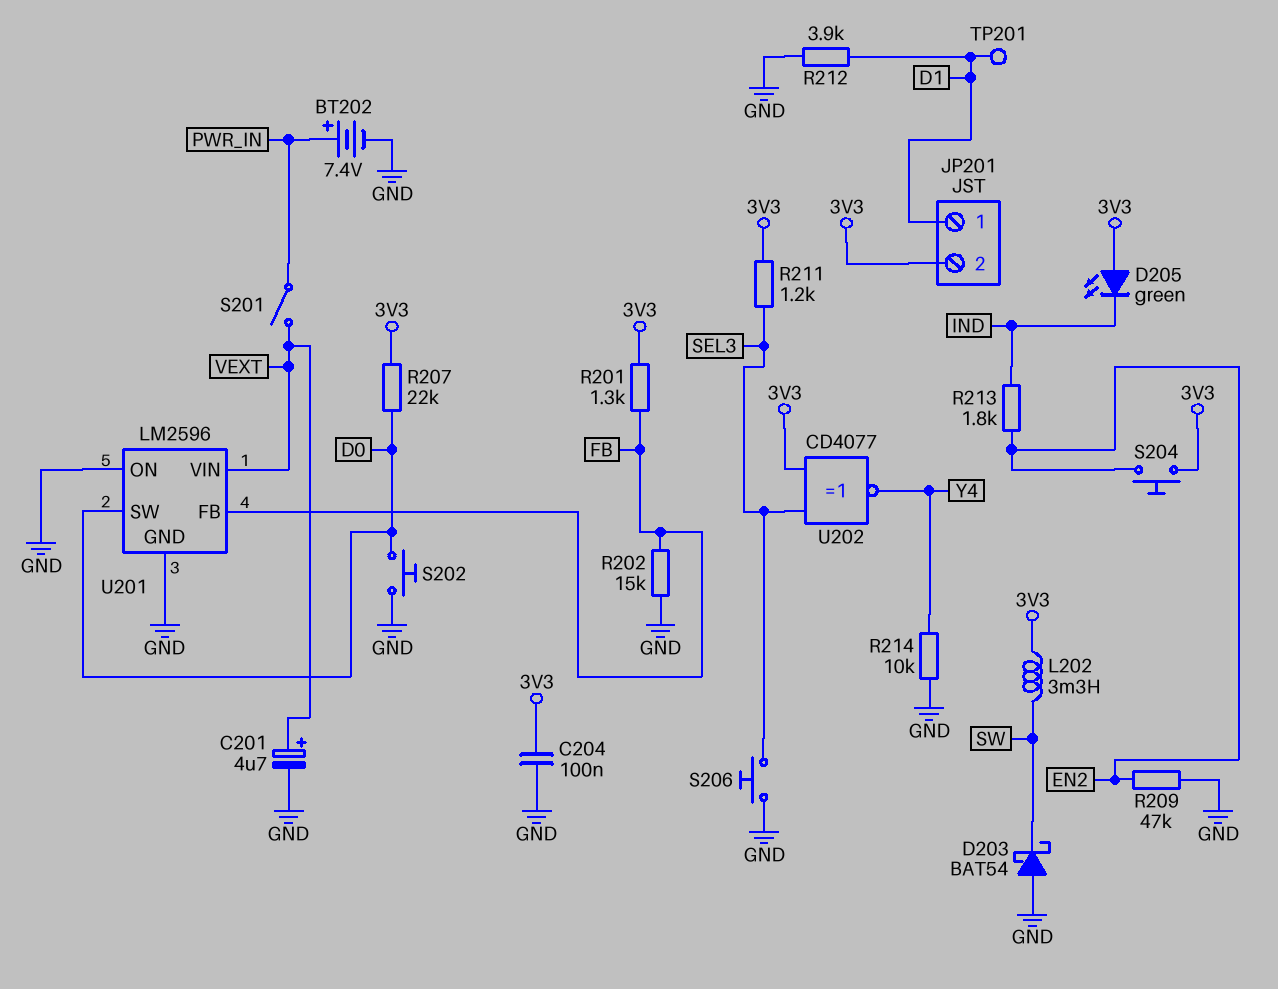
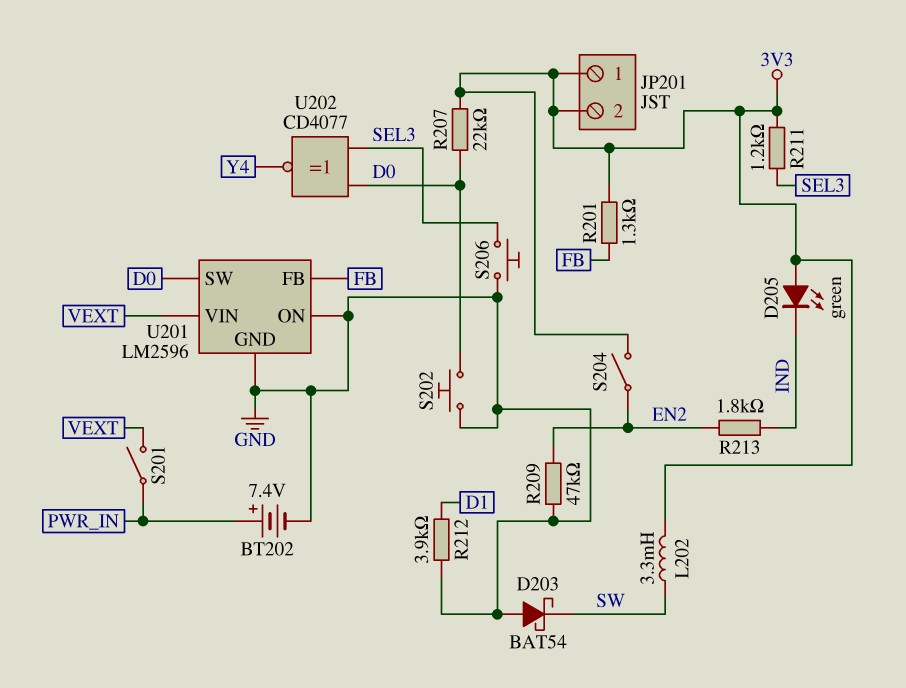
C201: 4.7uF (plus VEXT, minus GND) -> none
C204: 100nF (3V3, GND) -> none
JP201 pin 1: D1 -> 3V3
R202: 15k (FB, GND) -> none
R214: 10k (GND, Y4) -> none
S204: button (3V3, EN2) -> switch (3V3, EN2)
TP201: test point (D1) -> none
U202: XNOR CD4077 (in 3V3, in SEL3, out Y4) -> XNOR CD4077 (in D0, in SEL3, out Y4)

